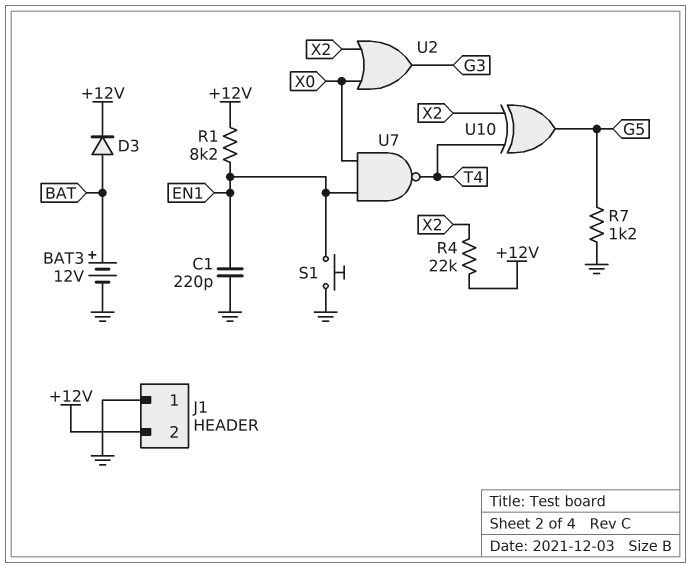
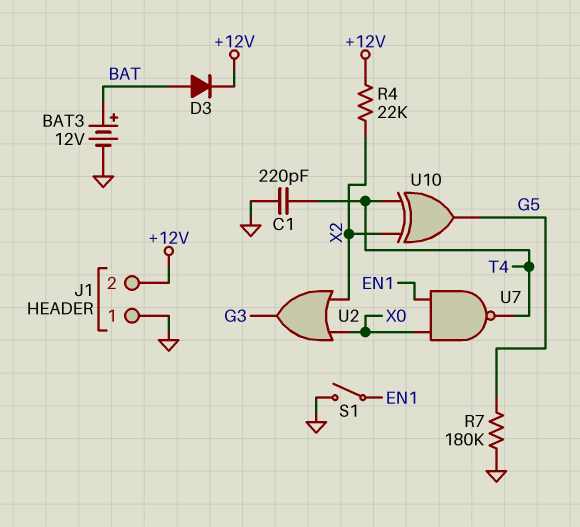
C1: 220pF (EN1, GND) -> 220pF (GND, T4)
R1: 8.2k (+12V, EN1) -> none
R7: 1.2k (G5, GND) -> 180k (G5, GND)
S1: button (EN1, GND) -> switch (EN1, GND)

